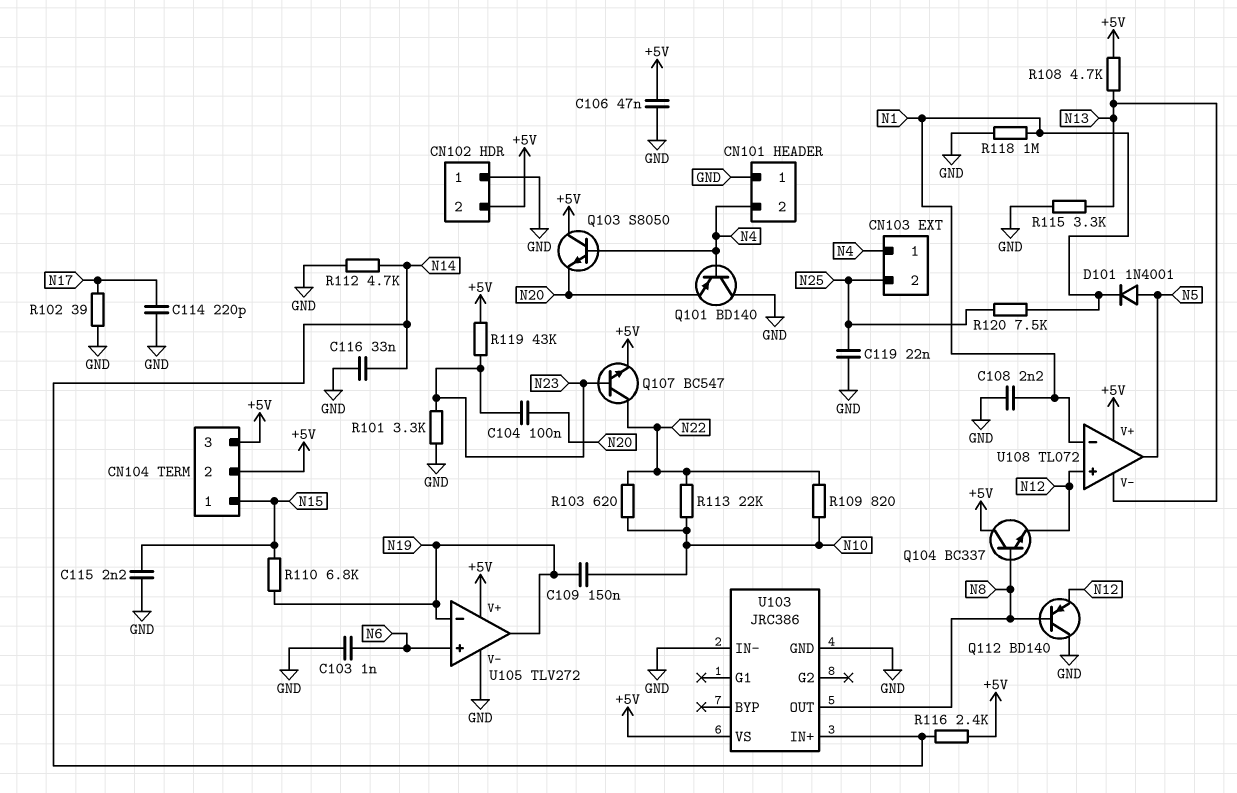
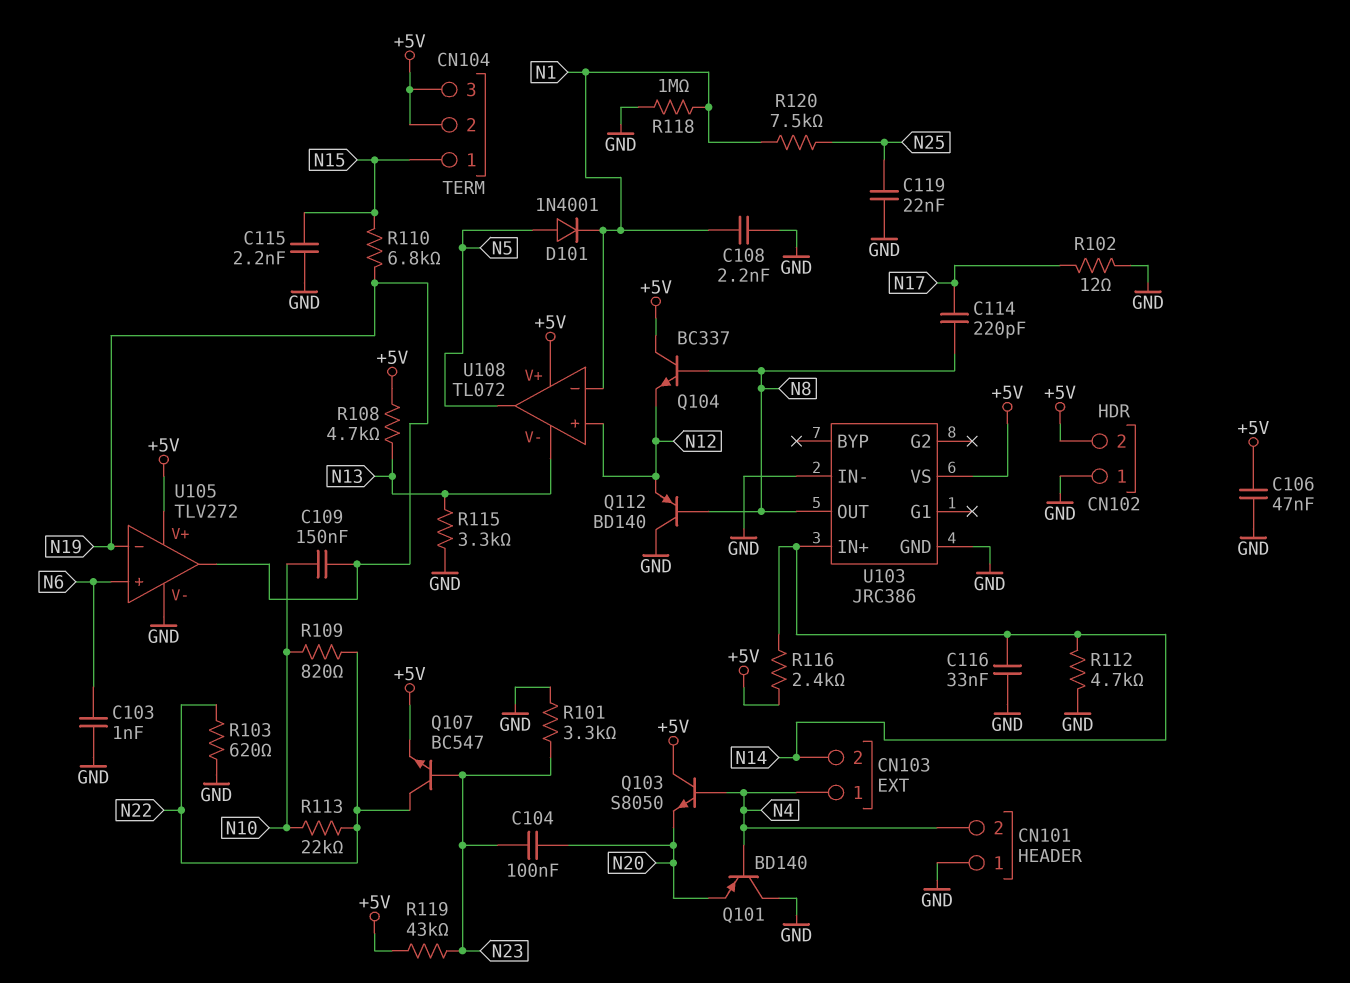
C114: 220pF (GND, N17) -> 220pF (N8, N17)
CN103 pin 2: N25 -> N14
R102: 39 (GND, N17) -> 12 (GND, N17)
R103: 620 (N10, N22) -> 620 (GND, N22)

